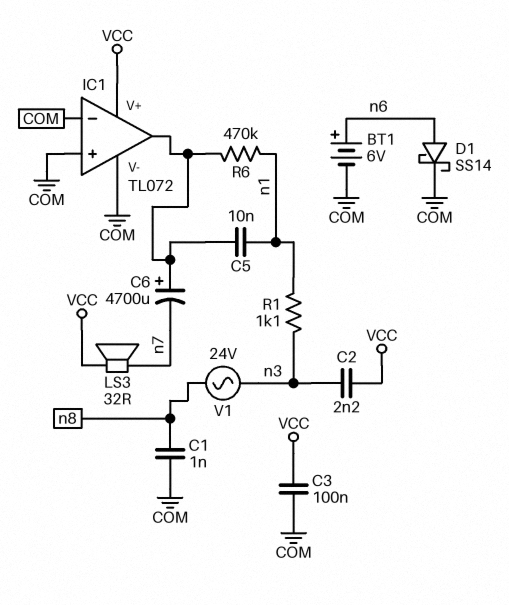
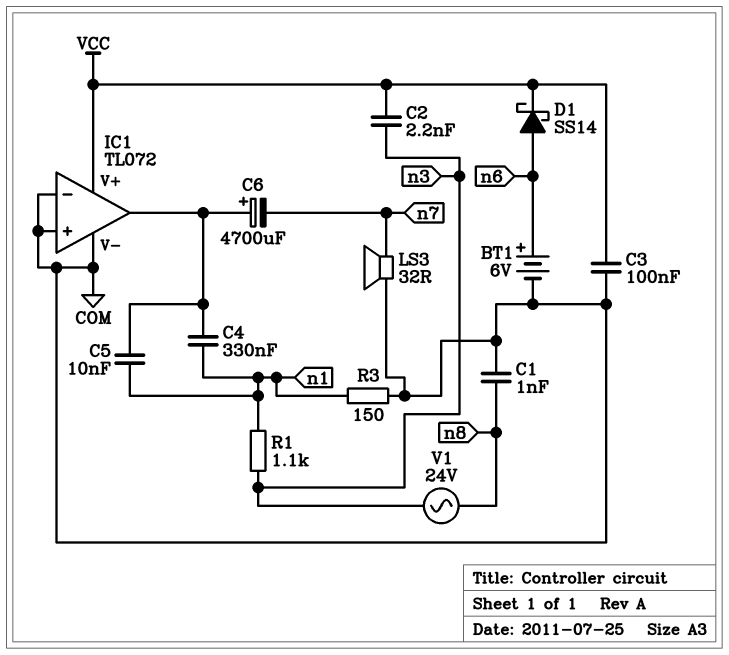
C4: none -> 330nF (IC1/out, n1)
D1: schottky SS14 (A n6, K COM) -> schottky SS14 (A n6, K VCC)
LS3: speaker 32R (VCC, n7) -> speaker 32R (COM, n7)
R3: none -> 150 (COM, n1)
R6: 470k (IC1/out, n1) -> none

